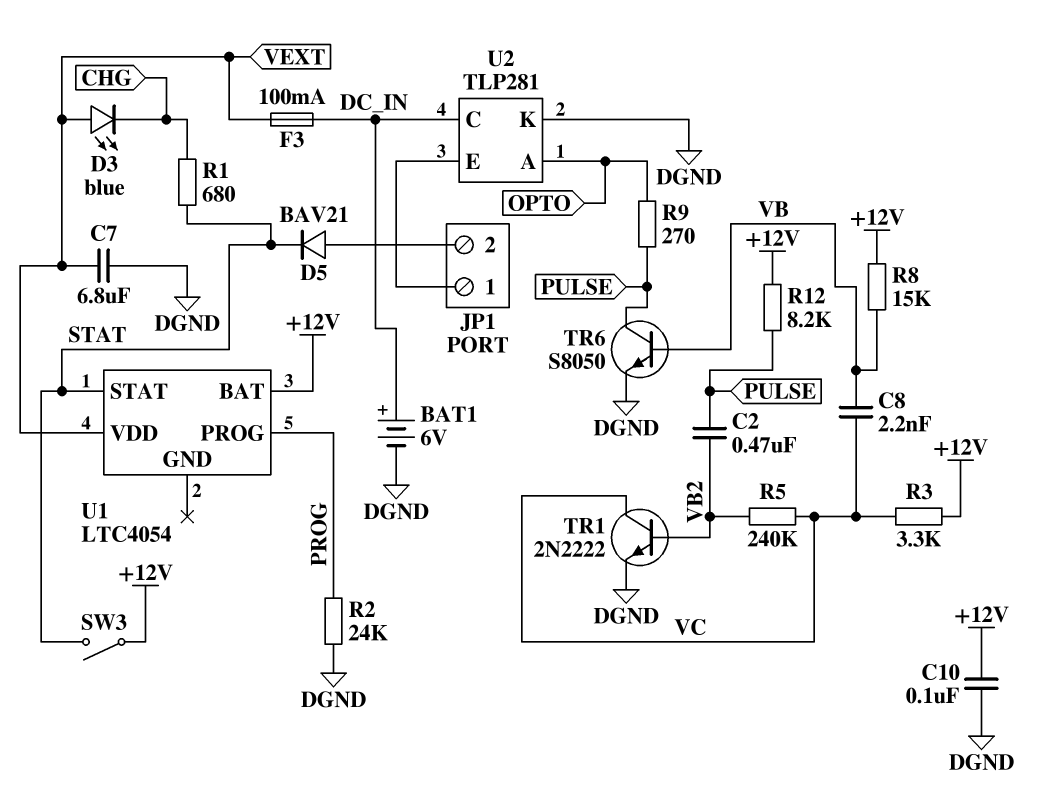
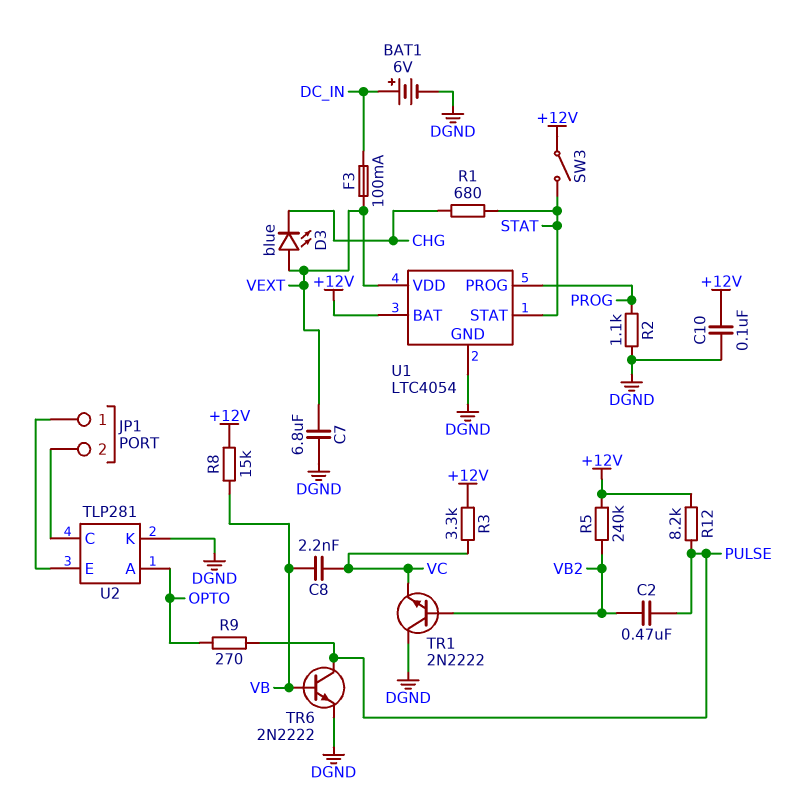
D5: diode BAV21 (A JP1/2, K STAT) -> none
R2: 24k (DGND, PROG) -> 1.1k (DGND, PROG)
R5: 240k (VB2, VC) -> 240k (+12V, VB2)
TR1: NPN 2N2222 (B VB2, C VC, E DGND) -> NPN 2N2222 (B VB2, C DGND, E VC)
TR6: NPN S8050 (B VB, C PULSE, E DGND) -> NPN 2N2222 (B VB, C PULSE, E DGND)
U1 pin GND: none -> DGND
U2 pin C: DC_IN -> JP1/2

